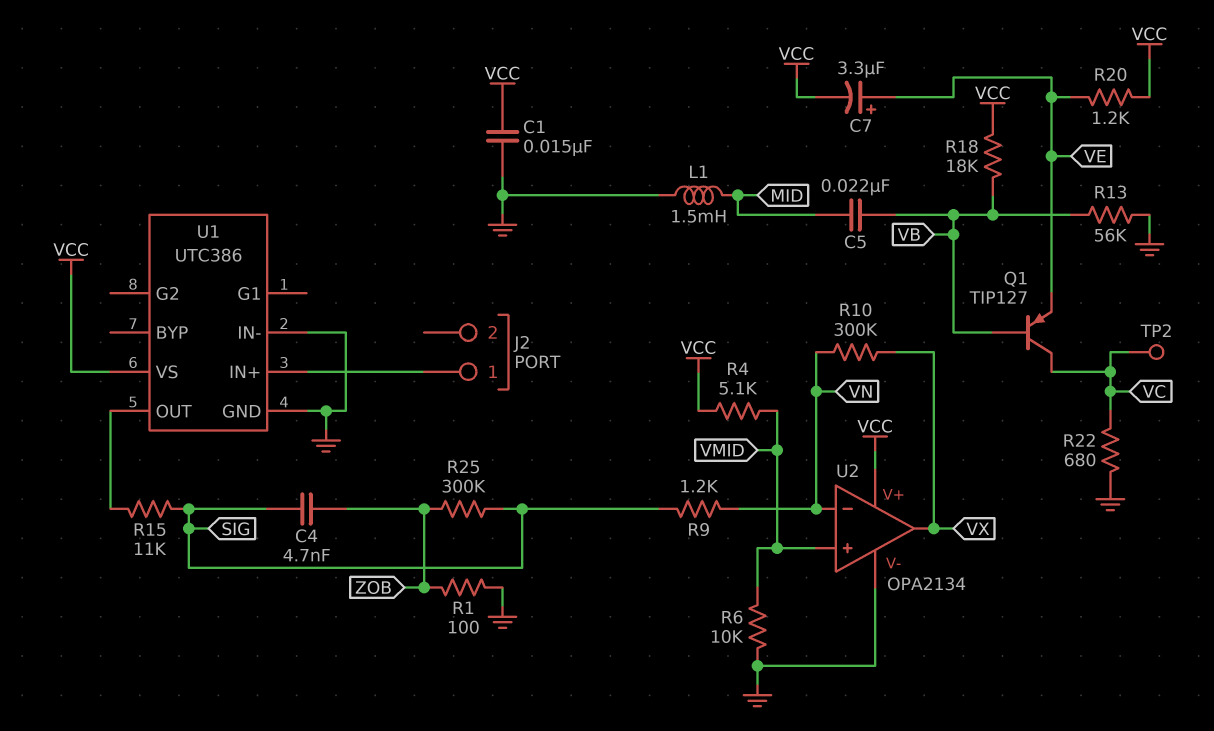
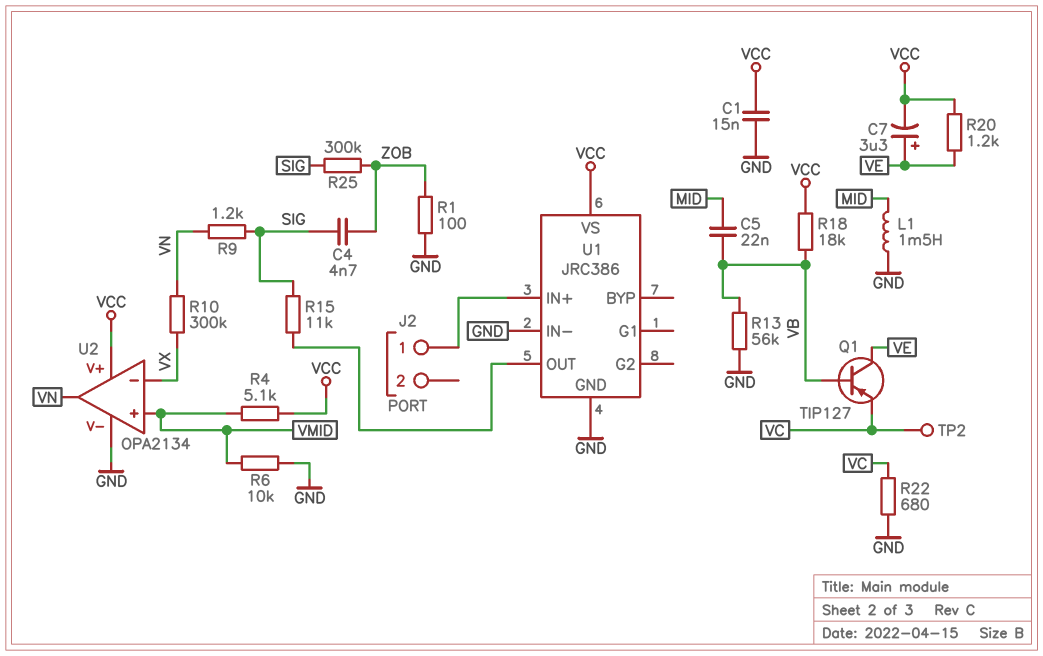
Q1: PNP TIP127 (B VB, C VC, E VE) -> PNP TIP127 (B VB, C VE, E VC)
U1: UTC386 -> JRC386
U2 pin in-: VN -> VX
U2 pin out: VX -> VN

